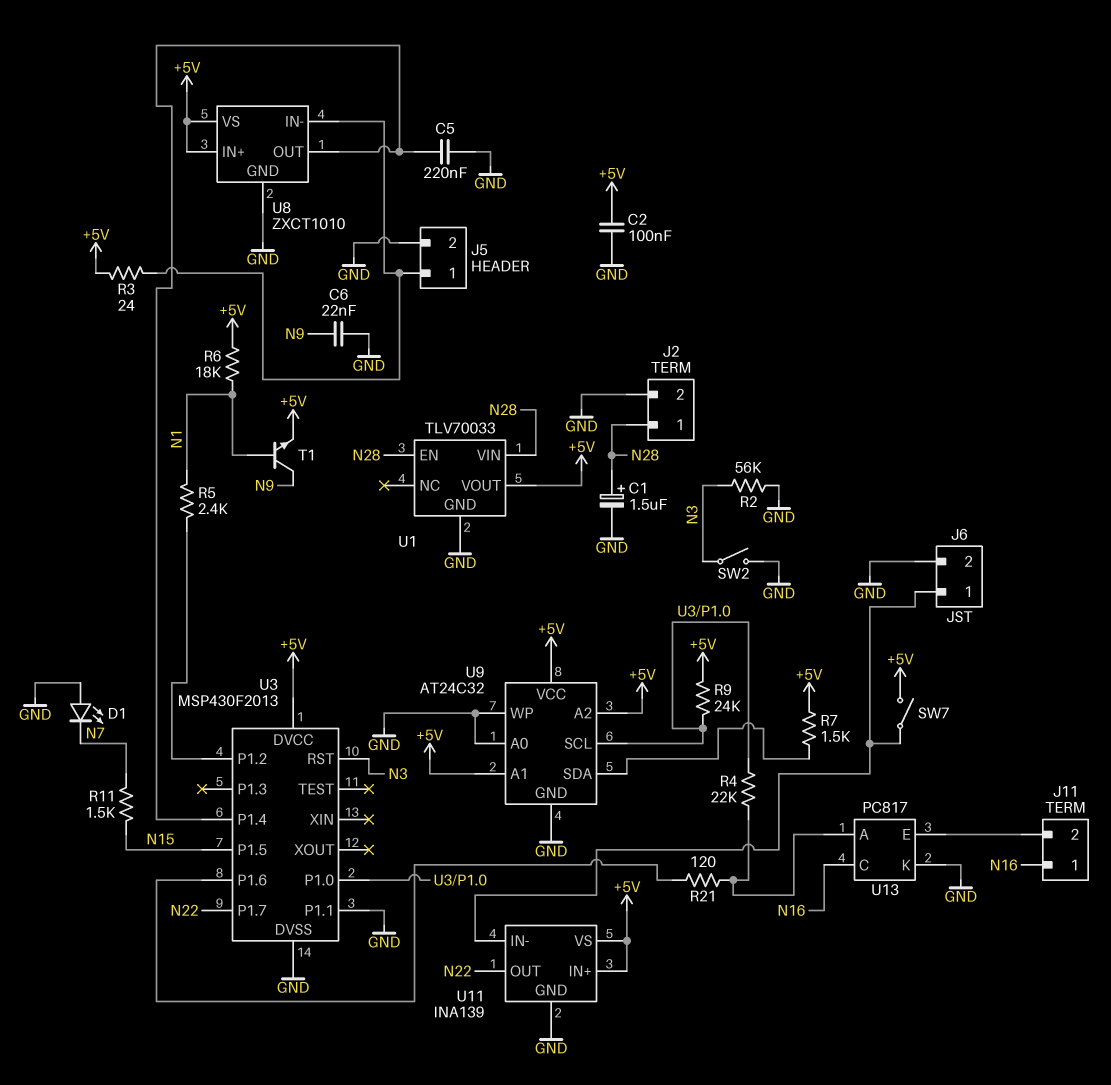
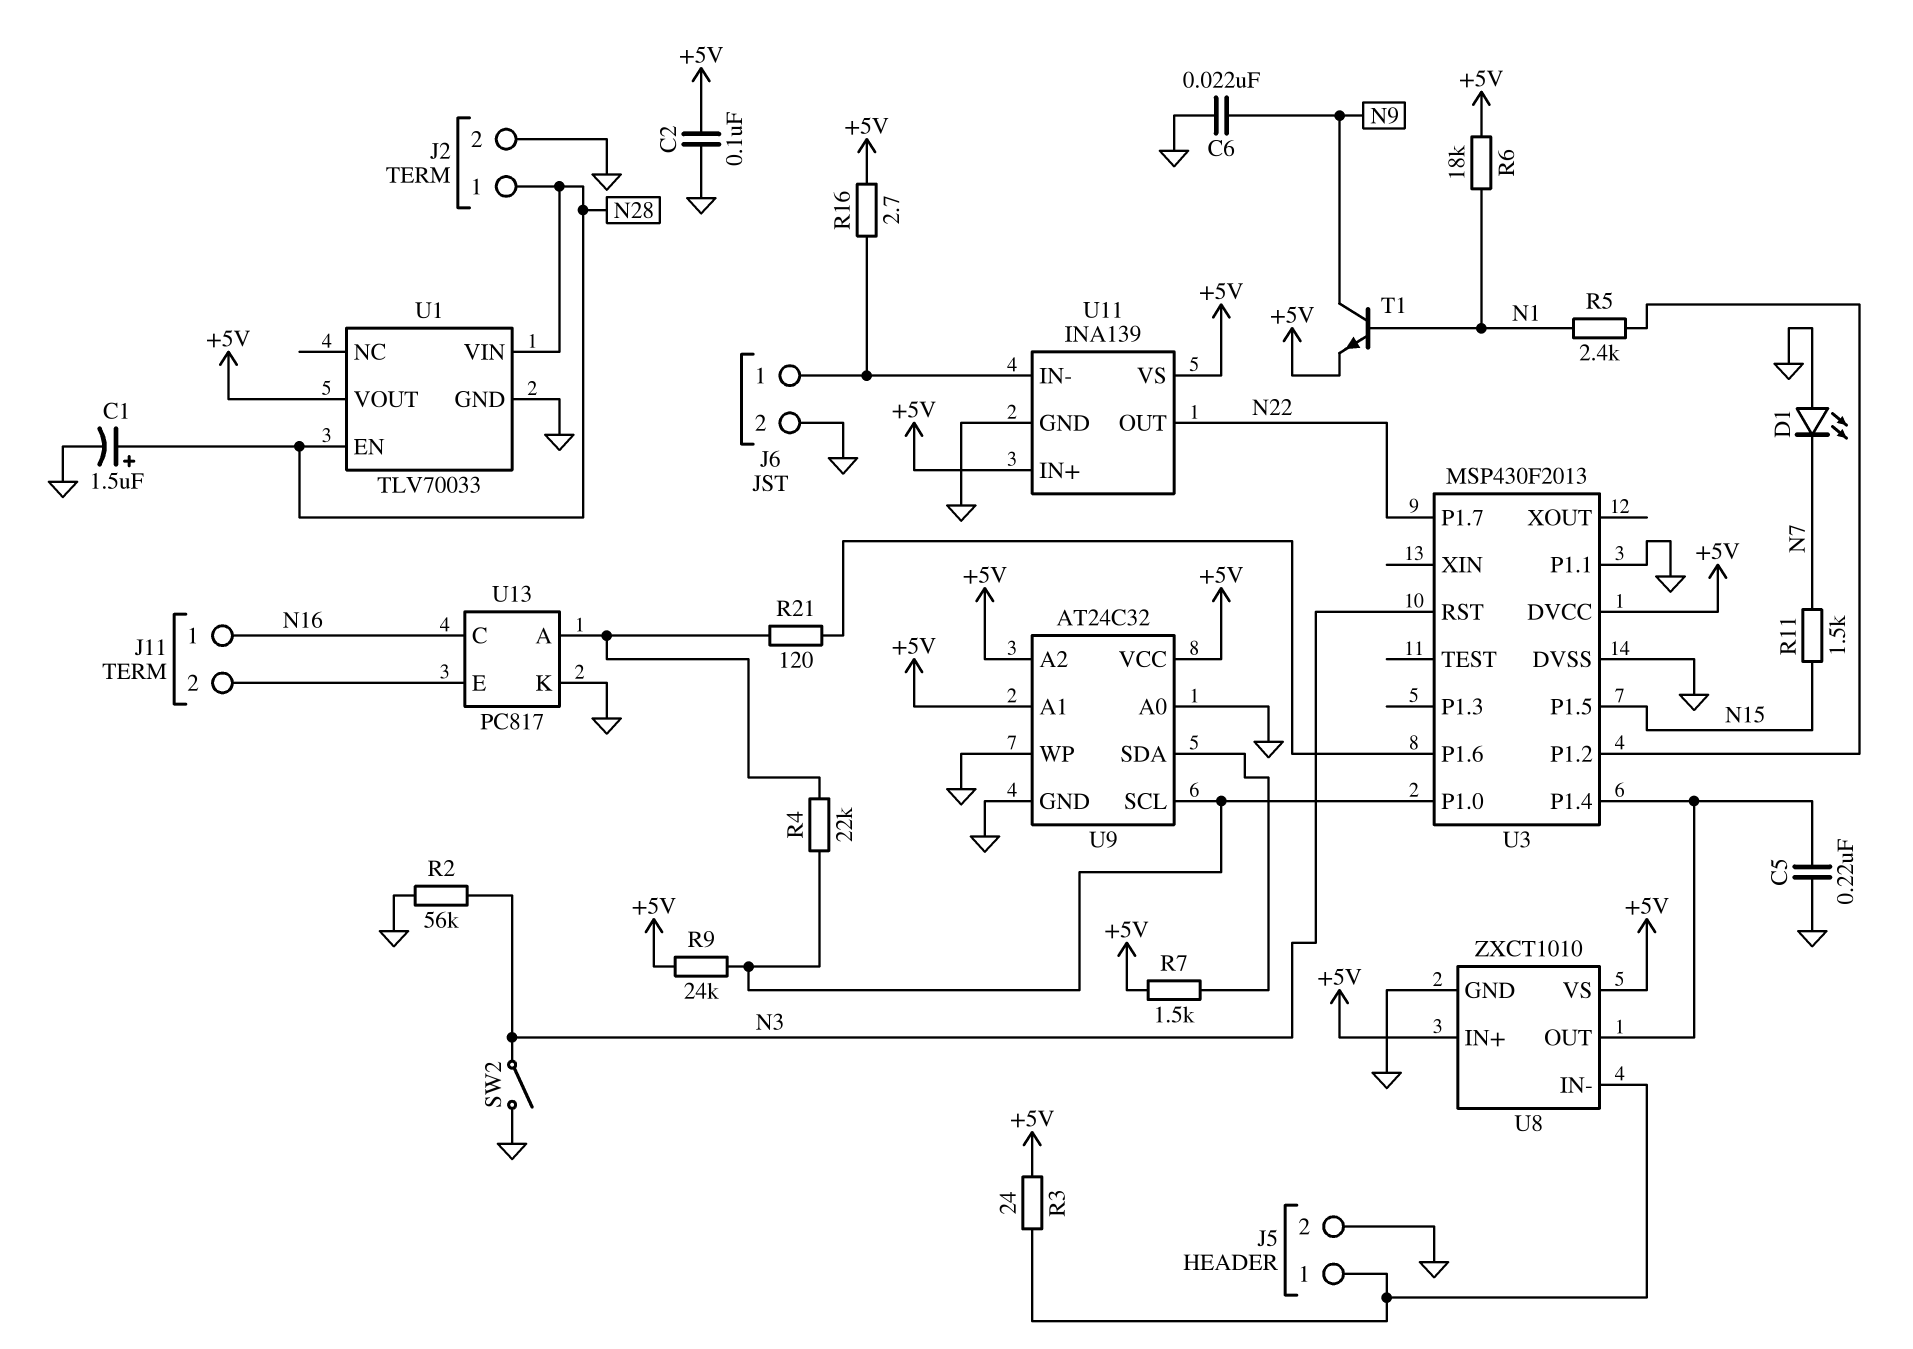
R16: none -> 2.7 (+5V, J6/1)
SW7: switch (+5V, J6/1) -> none

